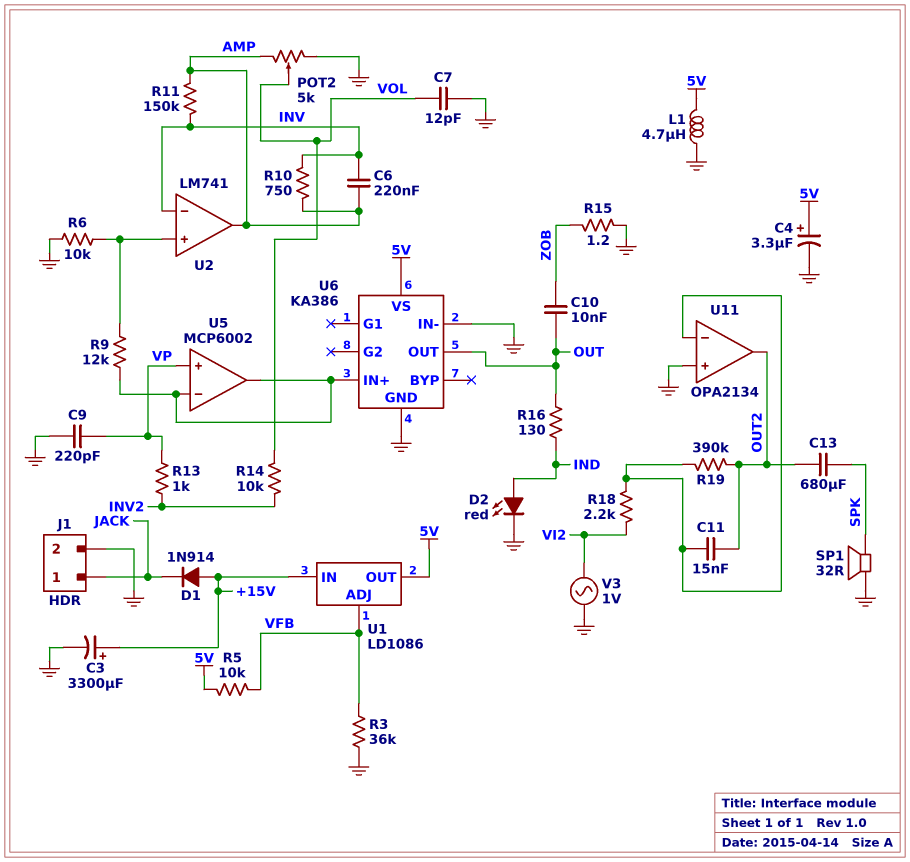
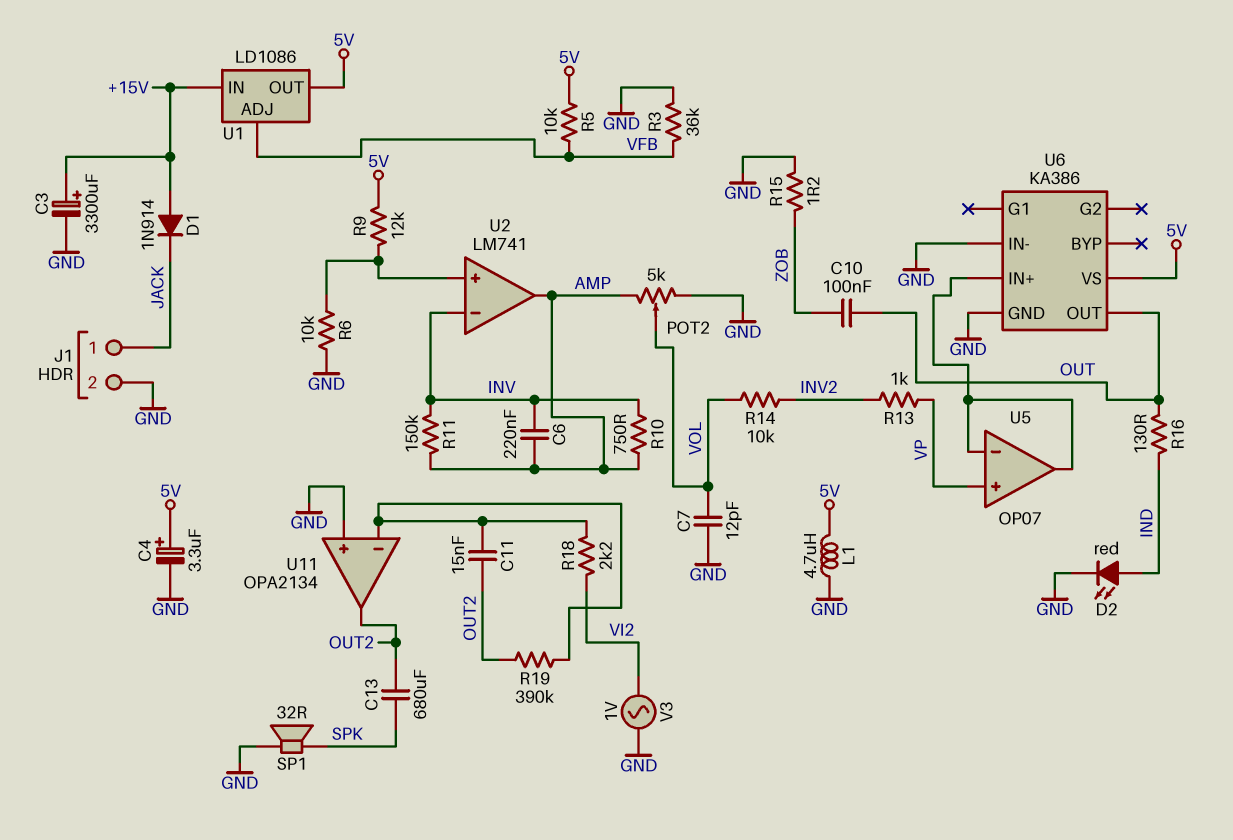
C9: 220pF (GND, VP) -> none
C10: 10nF (OUT, ZOB) -> 100nF (OUT, ZOB)
R9: 12k (U2/in+, U5/in-) -> 12k (5V, U2/in+)
U5: MCP6002 -> OP07

